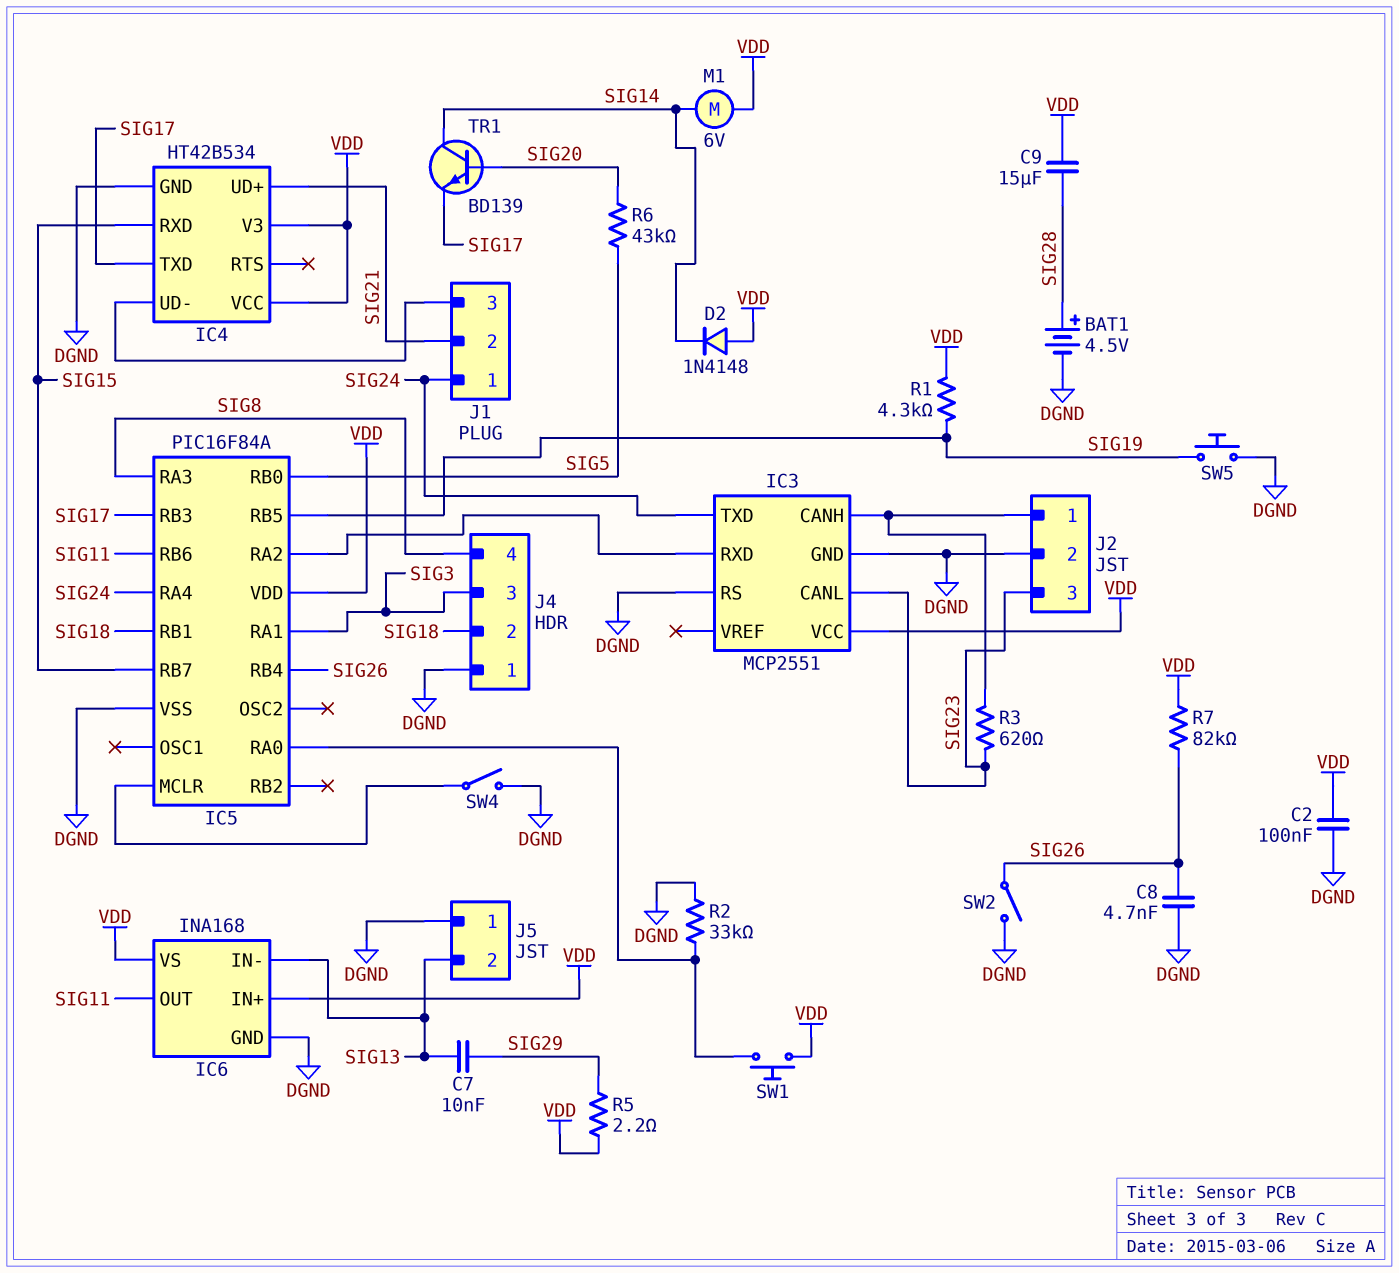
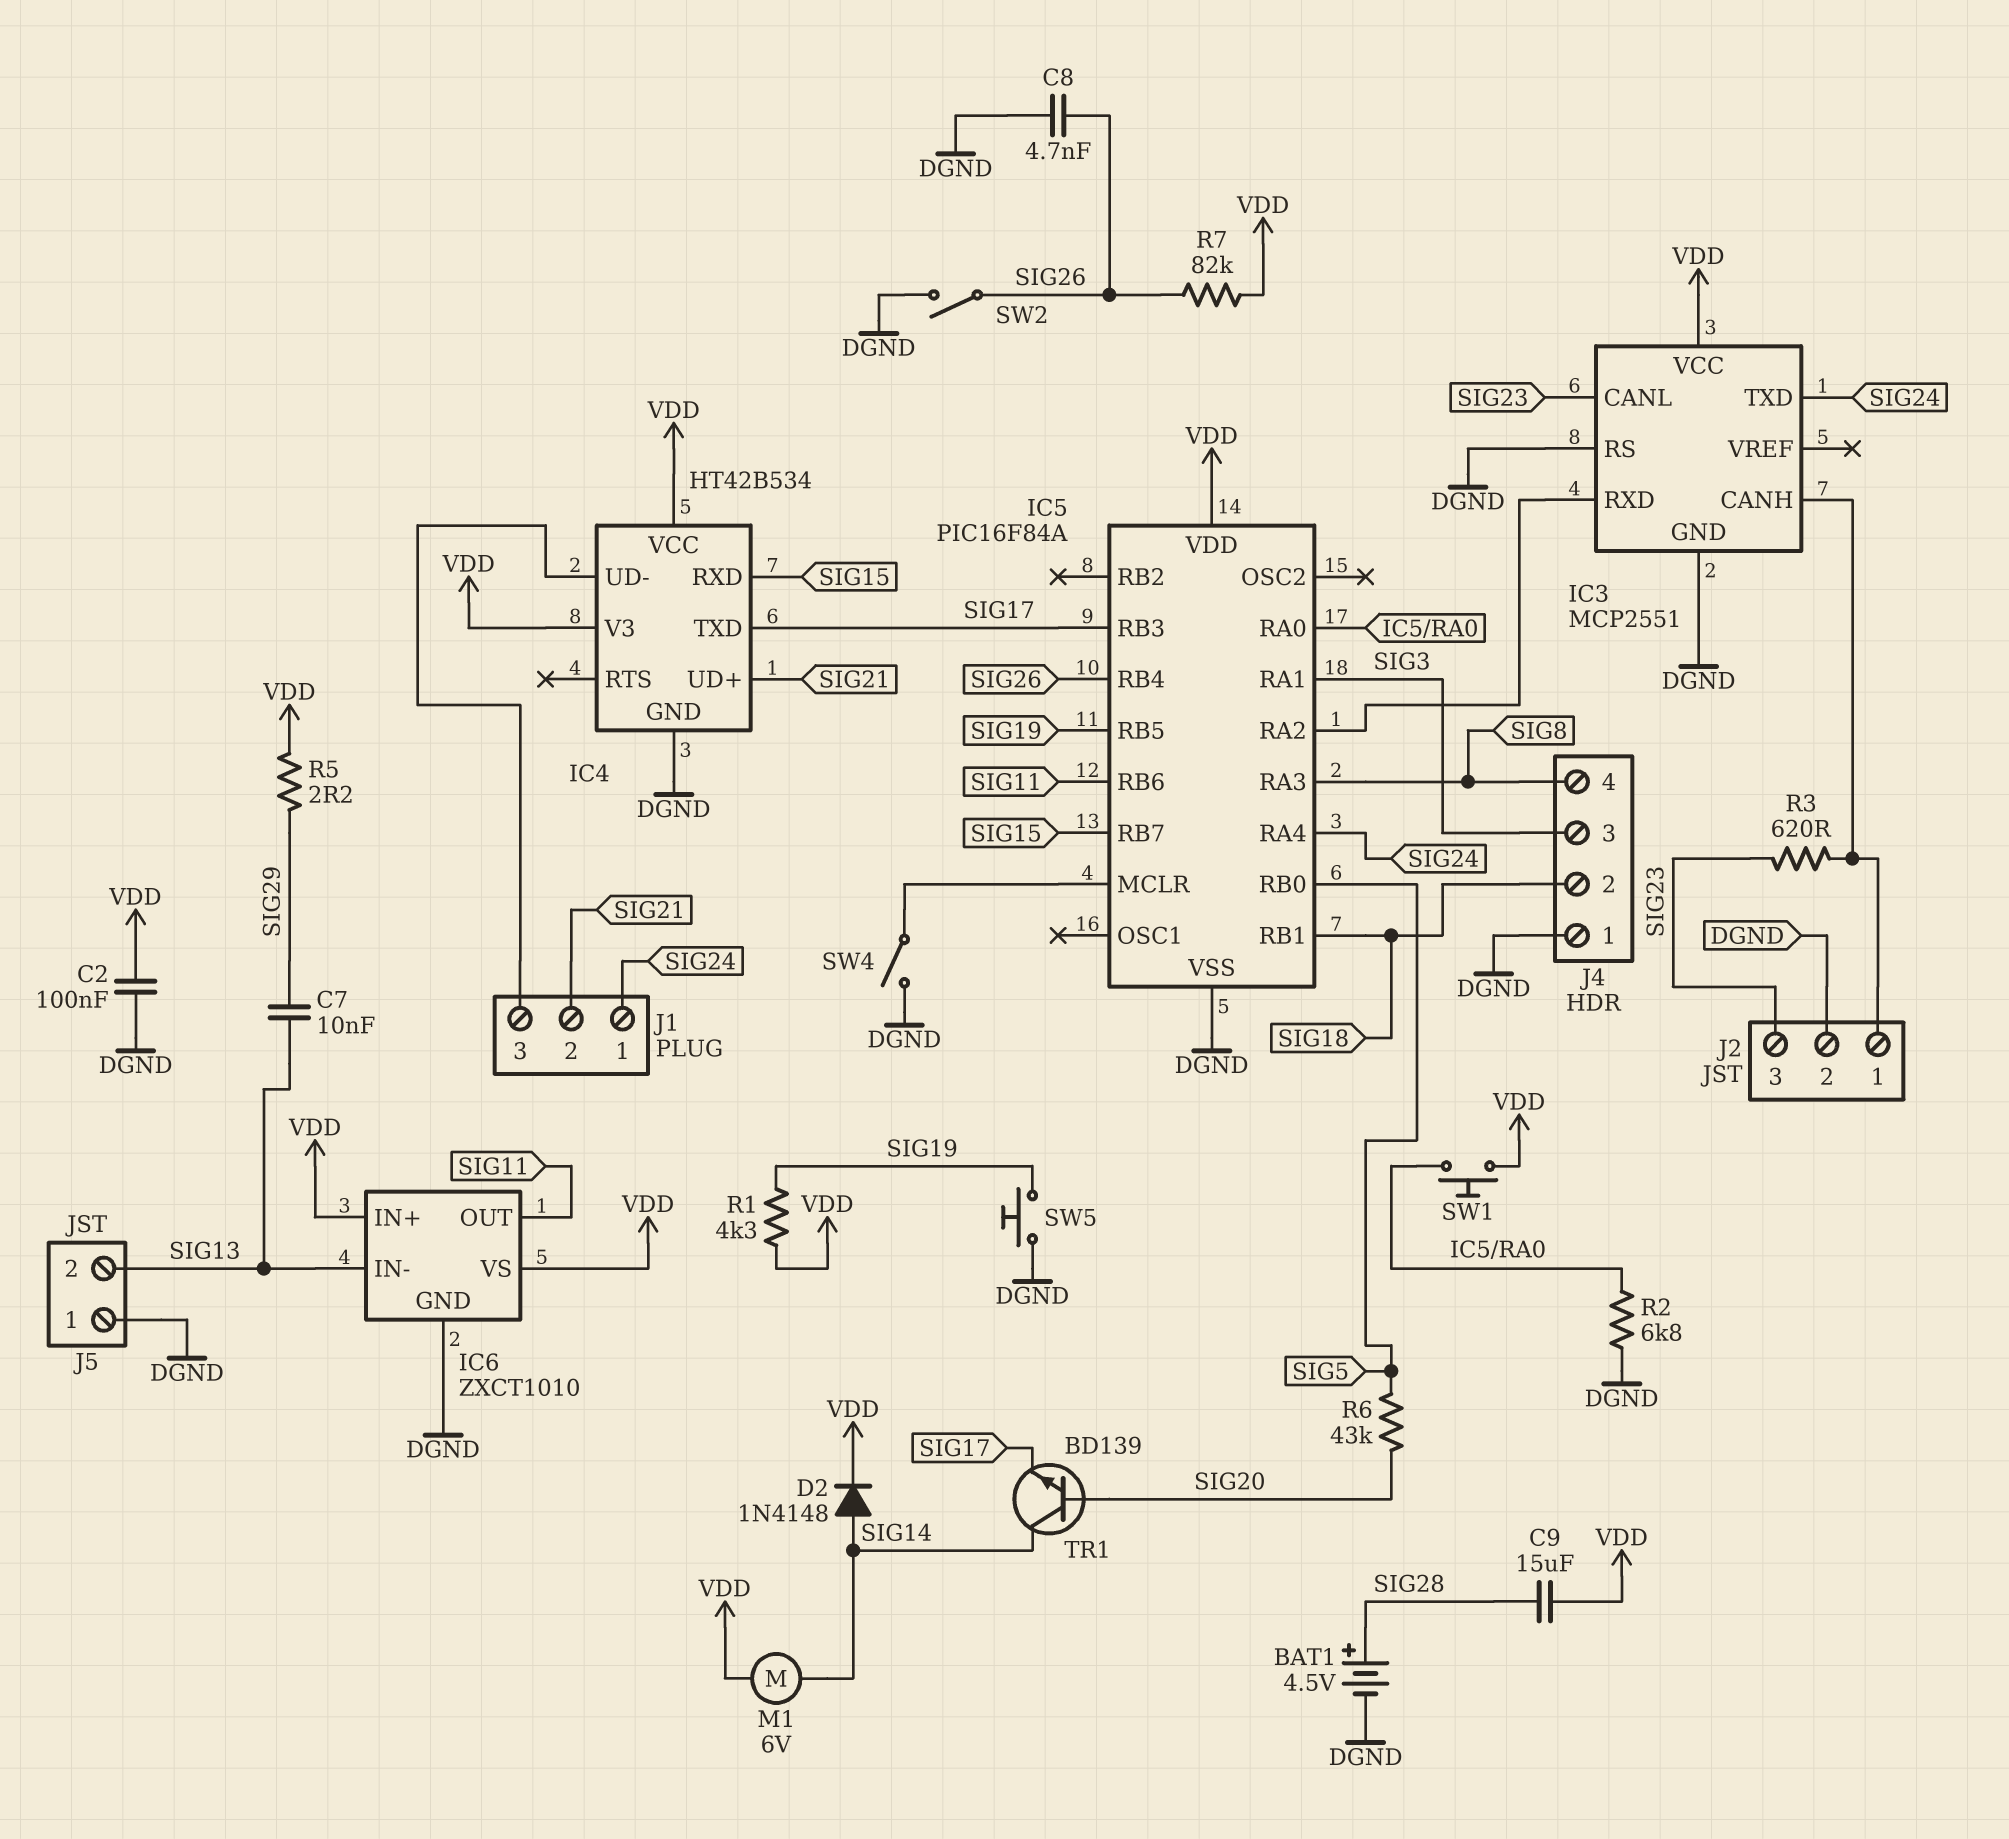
D2: diode 1N4148 (A VDD, K SIG14) -> diode 1N4148 (A SIG14, K VDD)
IC6: INA168 -> ZXCT1010
R2: 33k (DGND, IC5/RA0) -> 6.8k (DGND, IC5/RA0)

